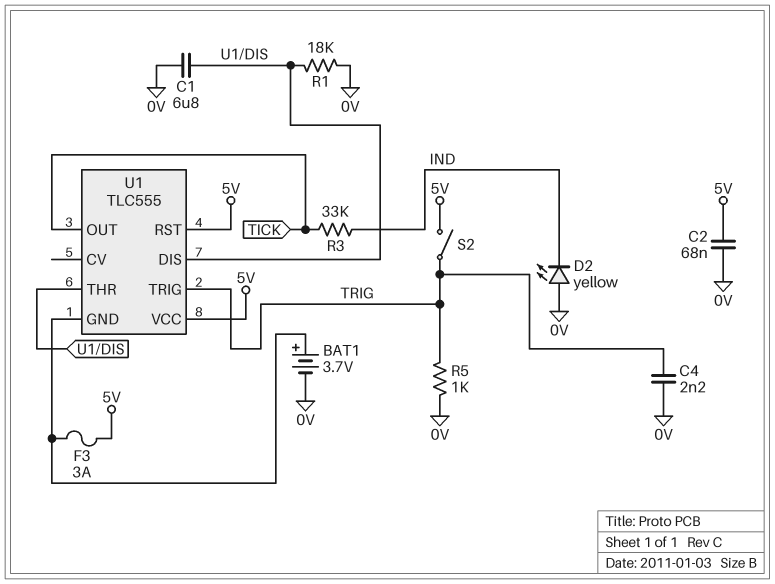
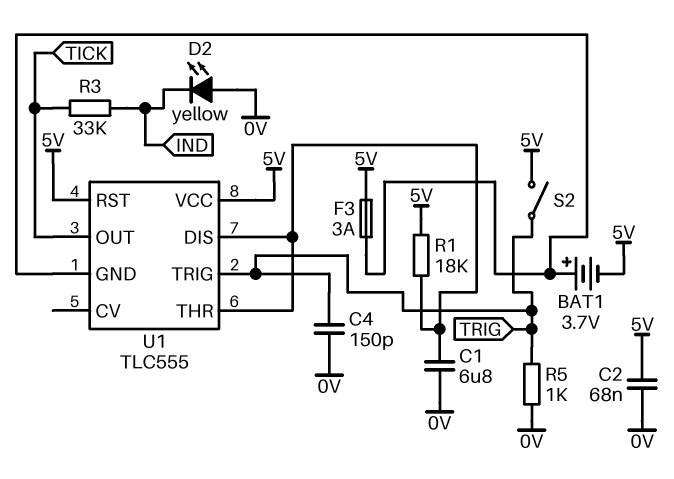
BAT1: 3.7V (plus U1/GND, minus 0V) -> 3.7V (plus U1/GND, minus 5V)
C4: 2.2nF (0V, TRIG) -> 150pF (0V, TRIG)
R1: 18k (0V, U1/DIS) -> 18k (5V, U1/DIS)

